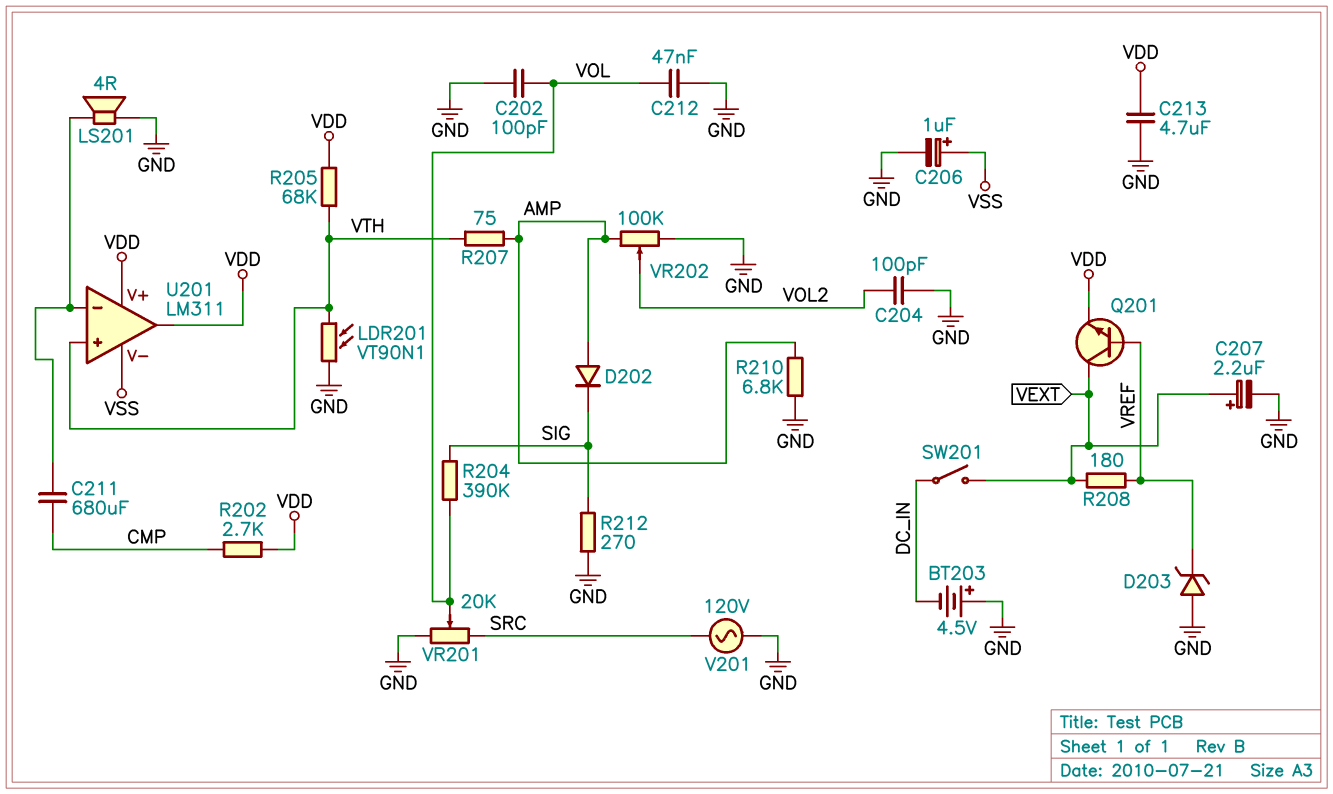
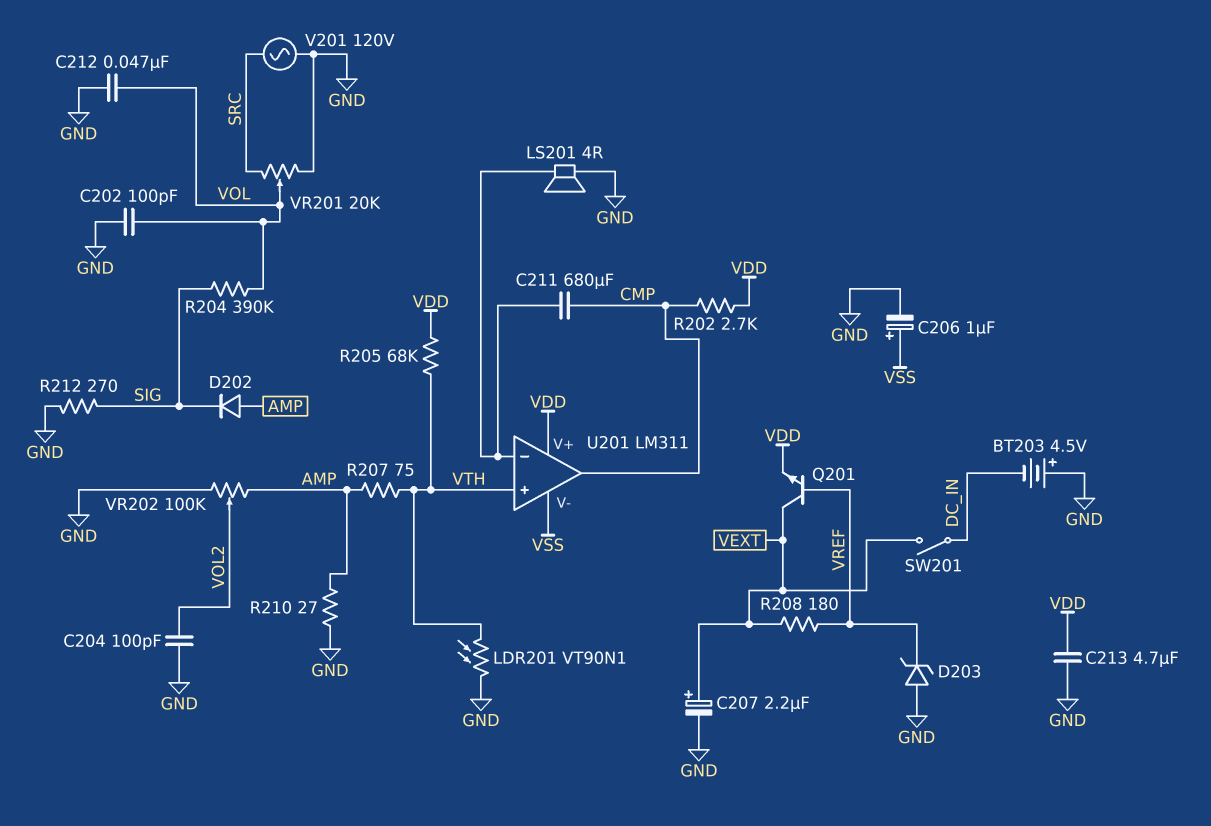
R210: 6.8k (AMP, GND) -> 27 (AMP, GND)
U201 pin out: VDD -> CMP

